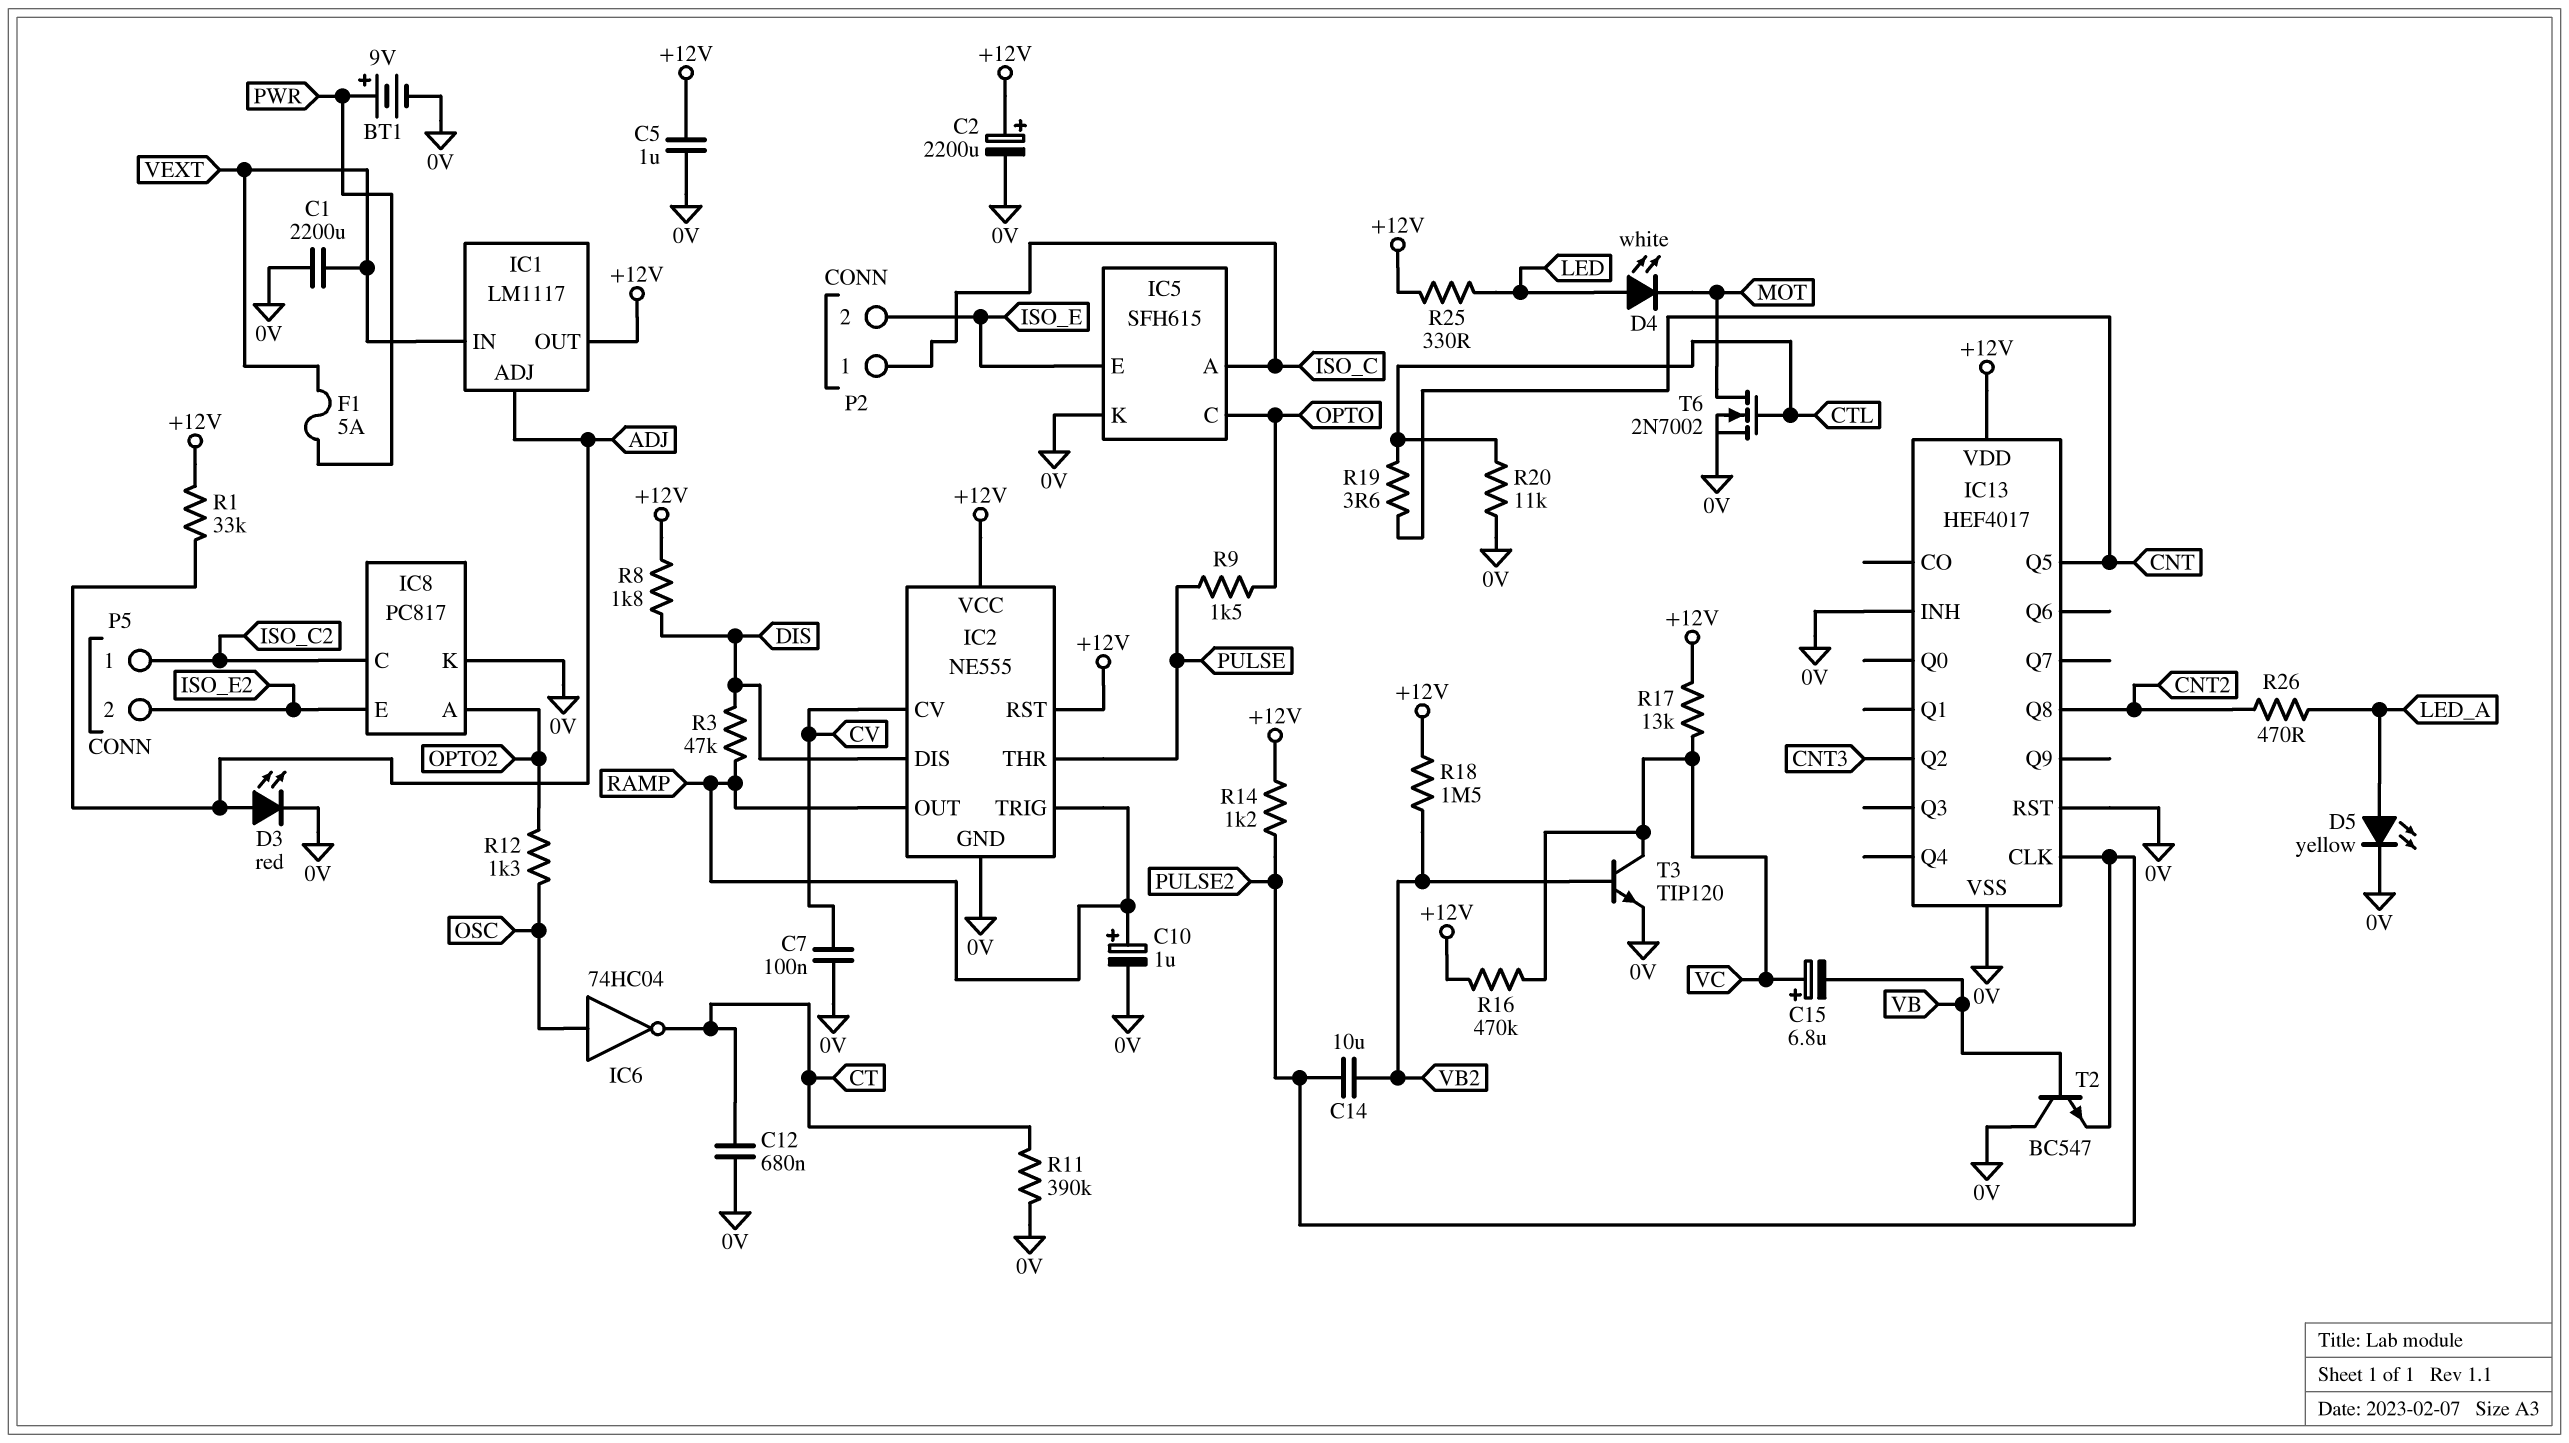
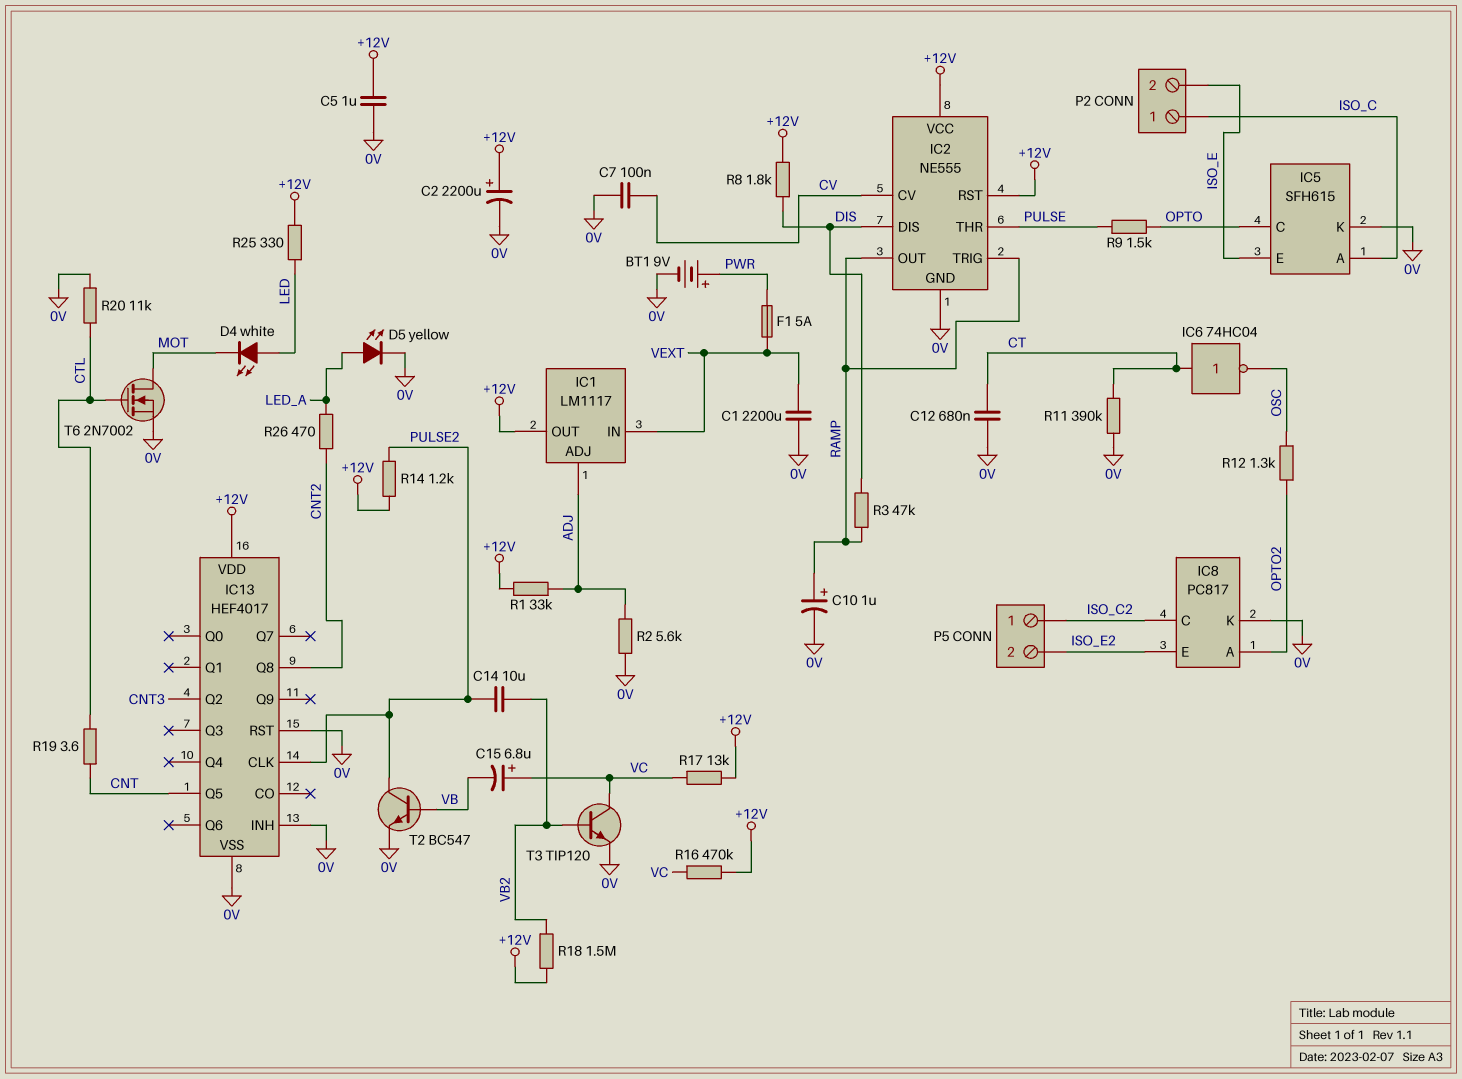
D3: LED red (A ADJ, K 0V) -> none
IC6: NOT 74HC04 (in OSC, out CT) -> NOT 74HC04 (in CT, out OSC)
R2: none -> 5.6k (0V, ADJ)
T2: NPN BC547 (B VB, C 0V, E PULSE2) -> NPN BC547 (B VB, C PULSE2, E 0V)

